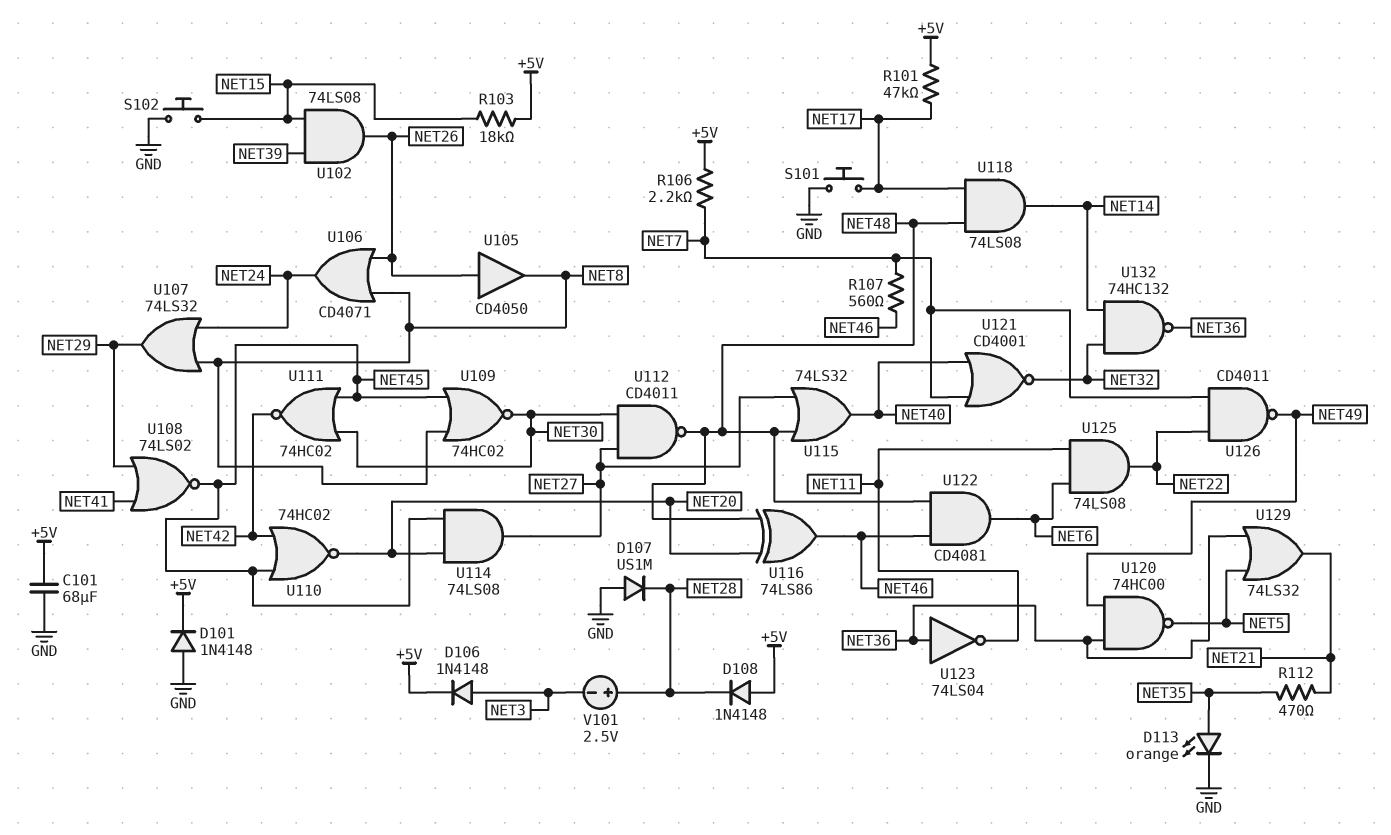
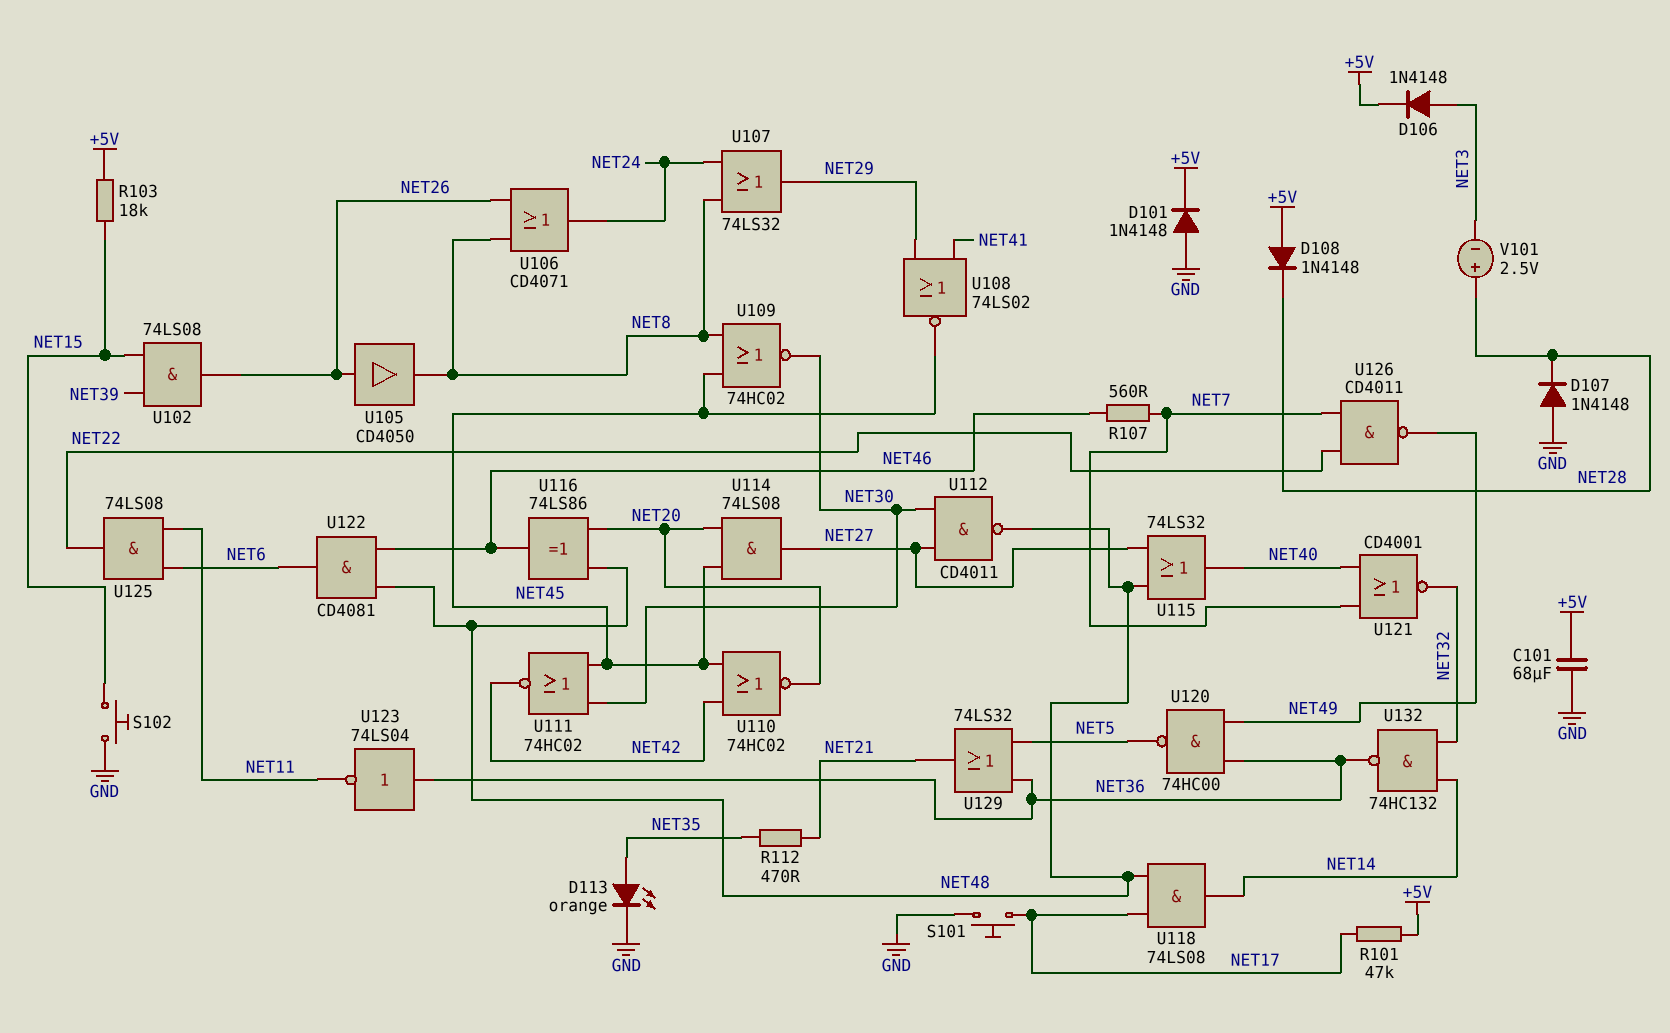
D107: diode US1M (A GND, K NET28) -> diode 1N4148 (A GND, K NET28)
R106: 2.2k (+5V, NET7) -> none

